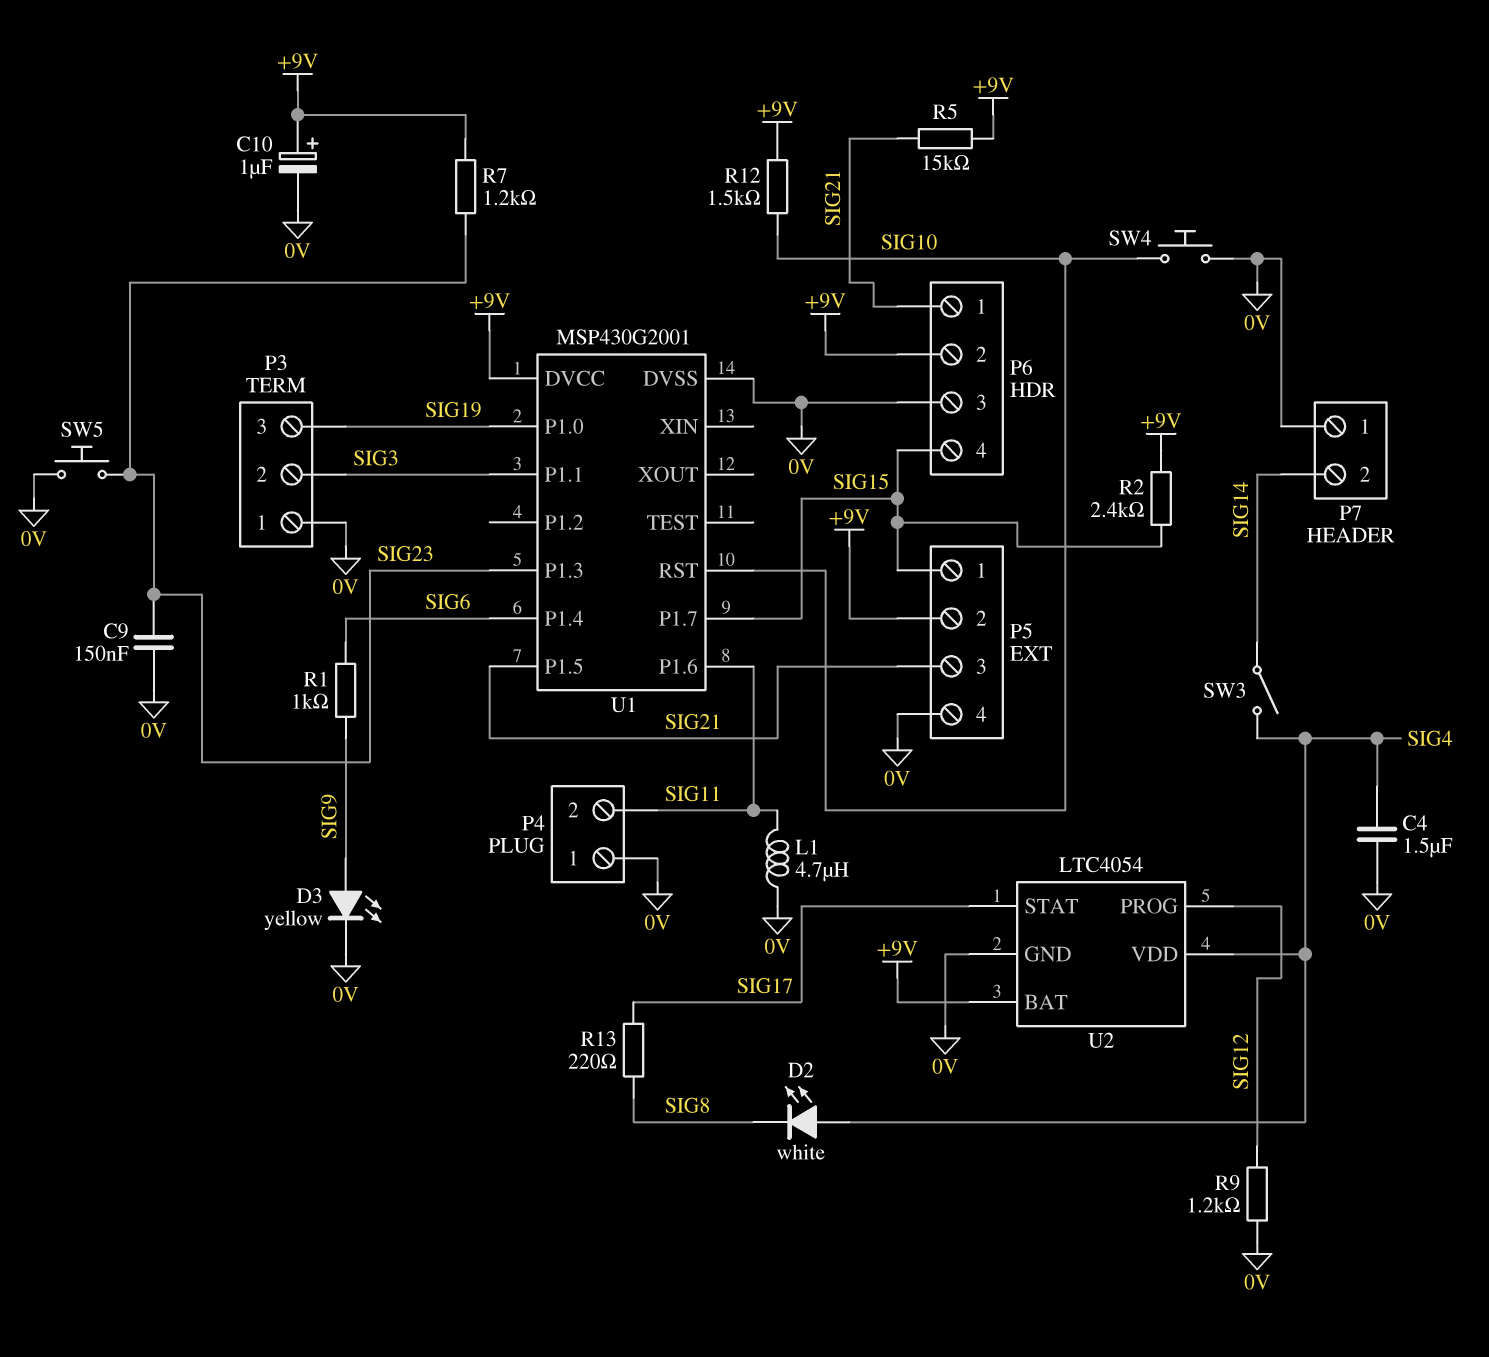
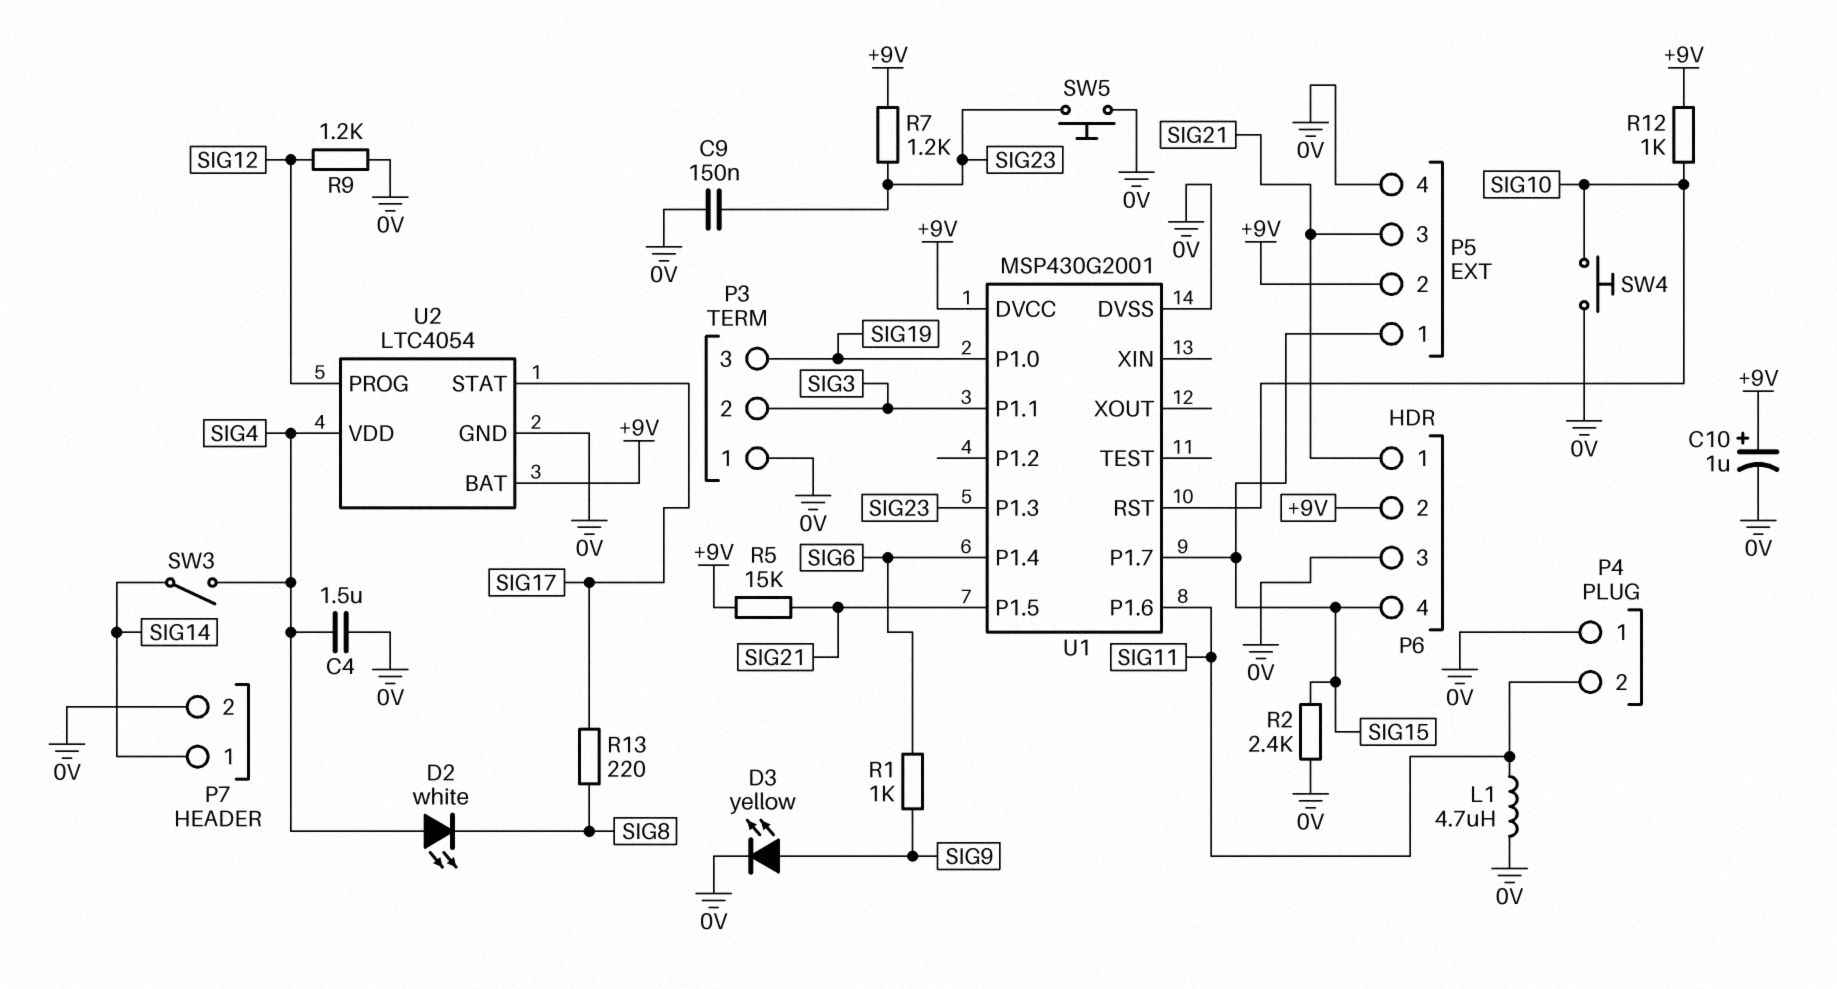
P7 pin 1: 0V -> SIG14
P7 pin 2: SIG14 -> 0V
R2: 2.4k (+9V, SIG15) -> 2.4k (0V, SIG15)
R12: 1.5k (+9V, SIG10) -> 1k (+9V, SIG10)

